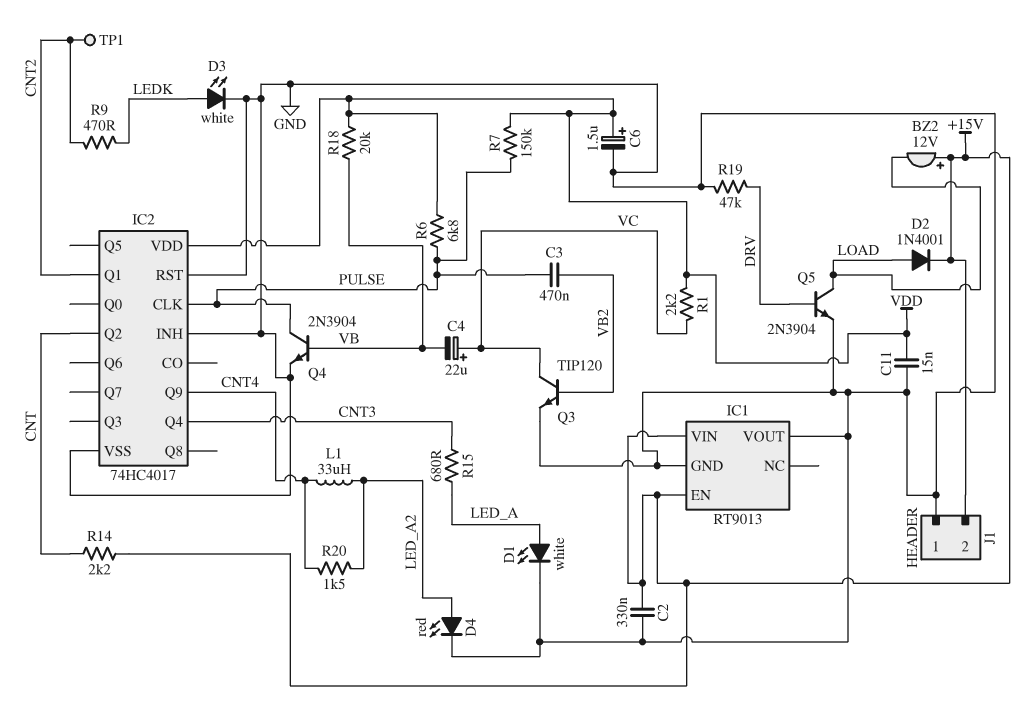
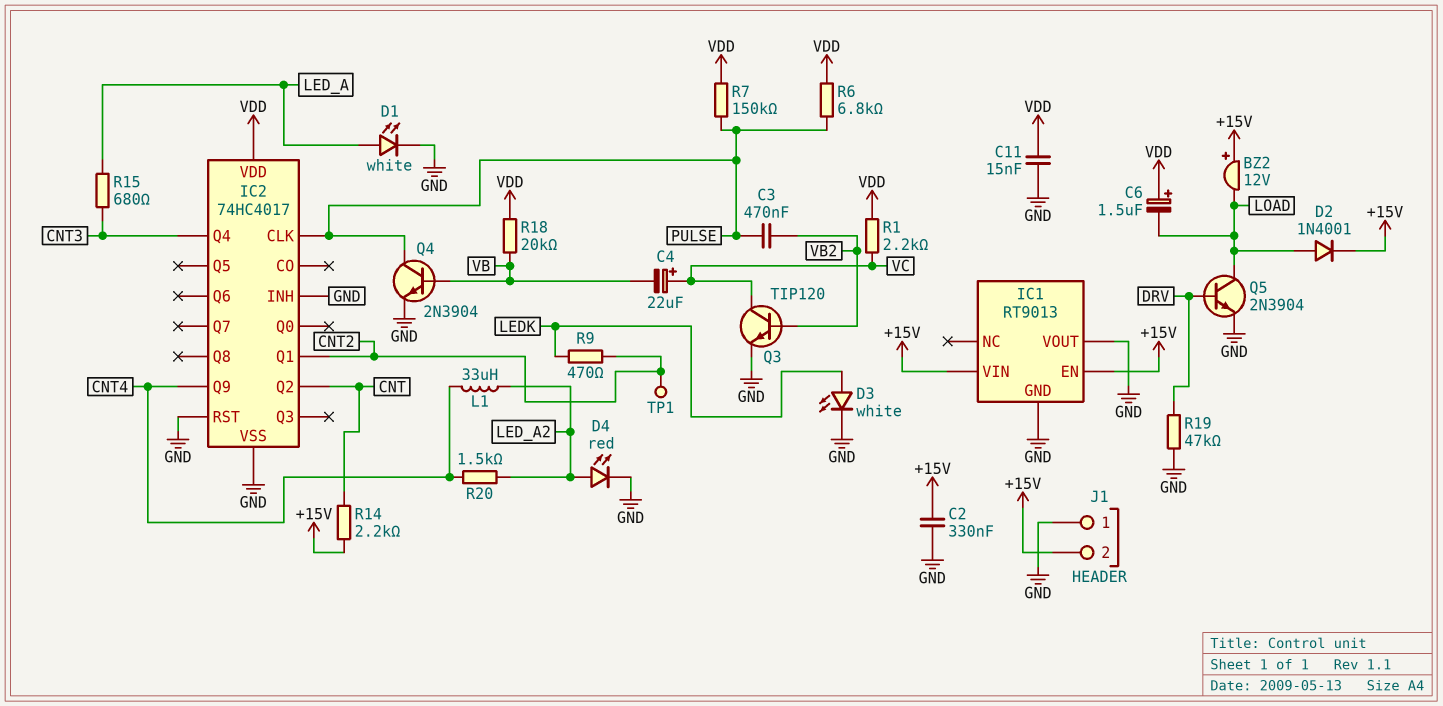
C6: 1.5uF (plus VDD, minus GND) -> 1.5uF (plus VDD, minus LOAD)

